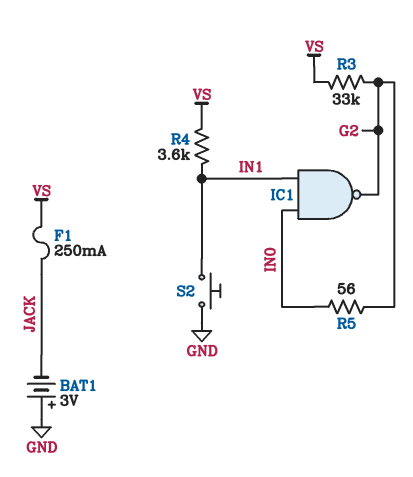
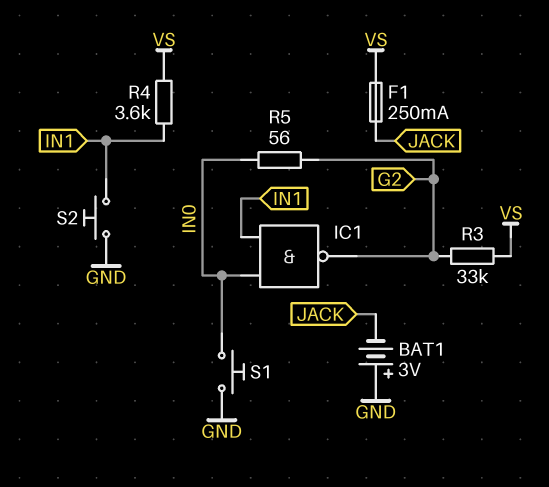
S1: none -> button (GND, IN0)

